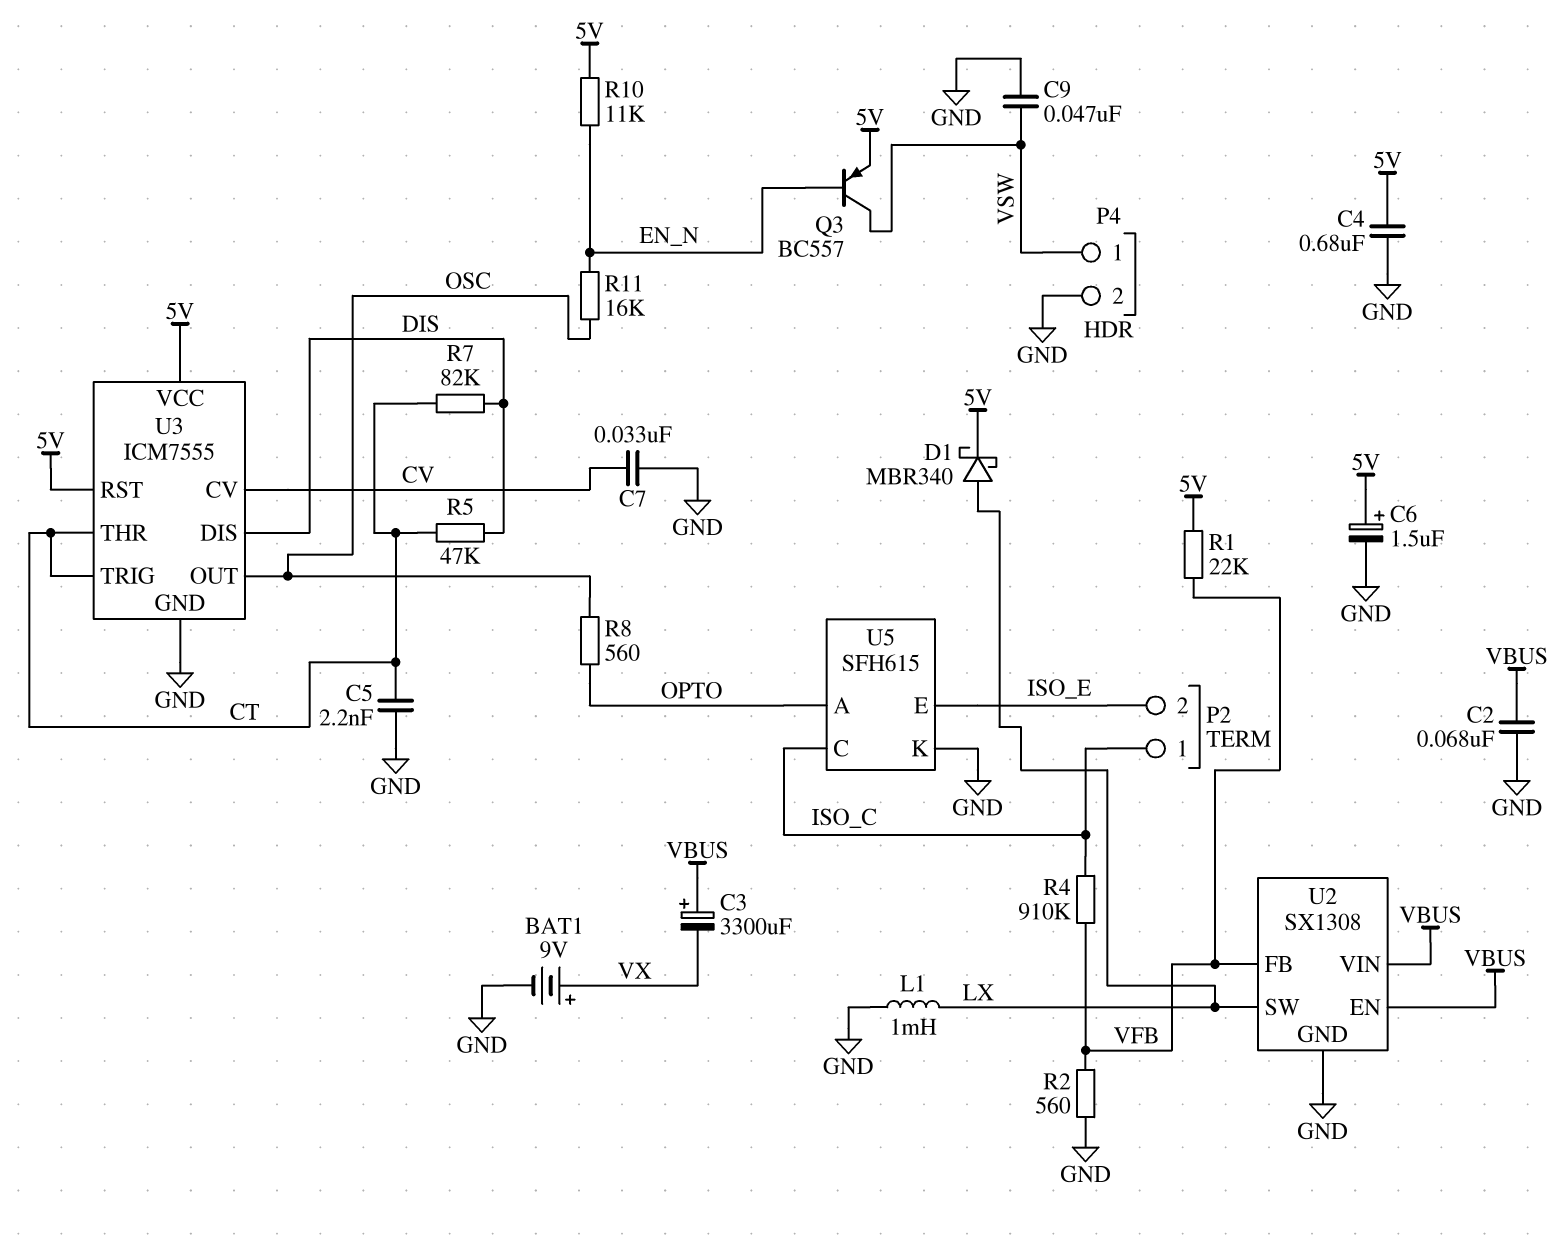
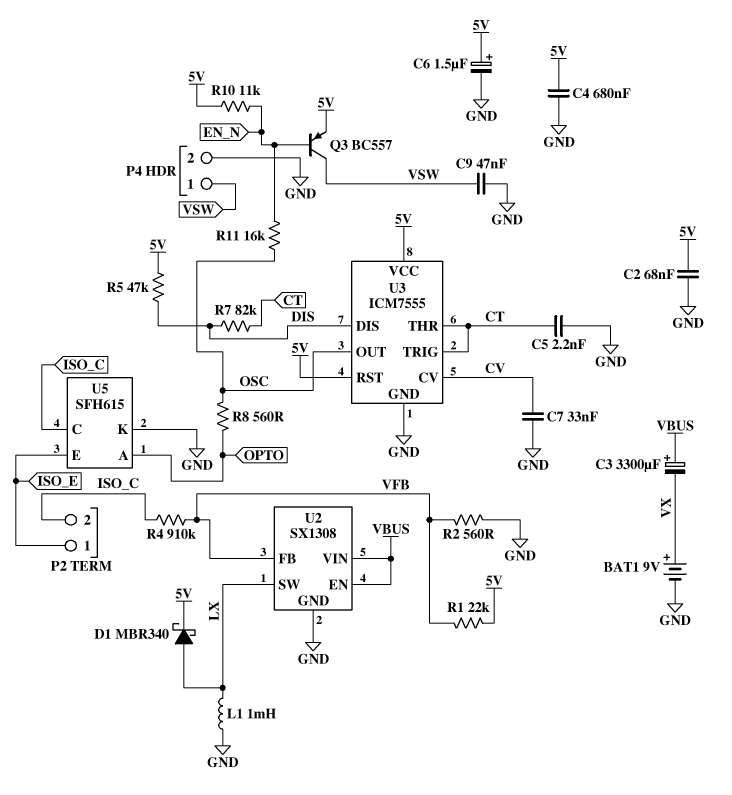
C2: 68nF (GND, VBUS) -> 68nF (5V, GND)
P2 pin 1: ISO_C -> ISO_E
P2 pin 2: ISO_E -> ISO_C
R5: 47k (CT, DIS) -> 47k (5V, DIS)

